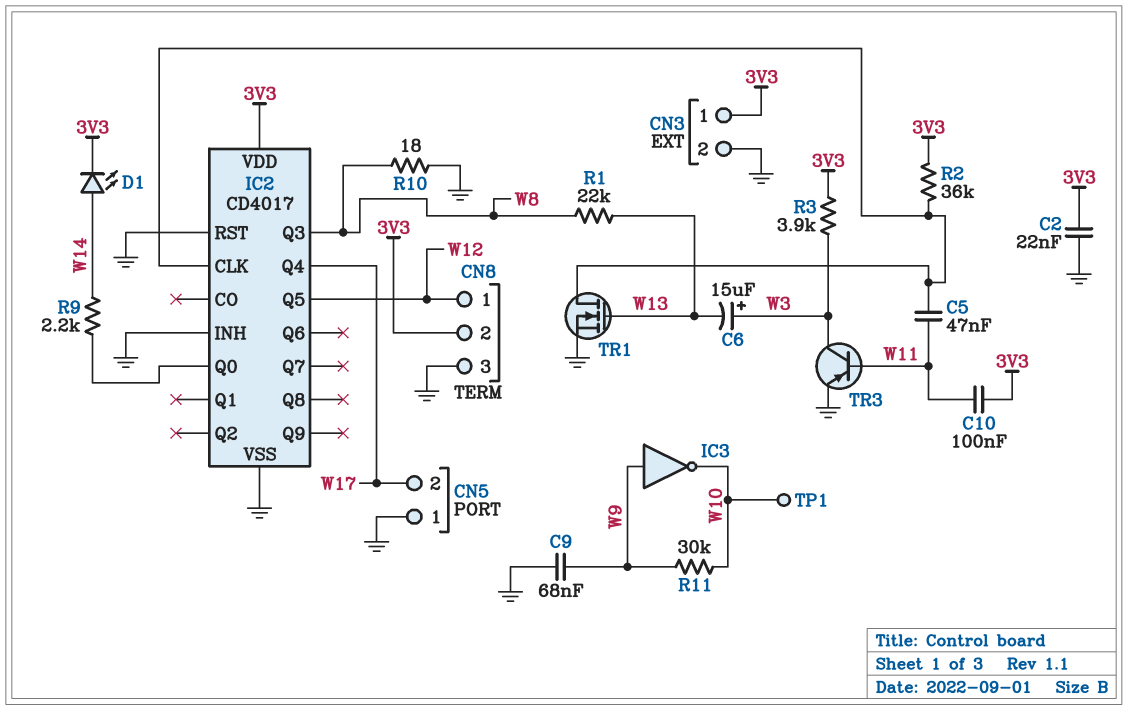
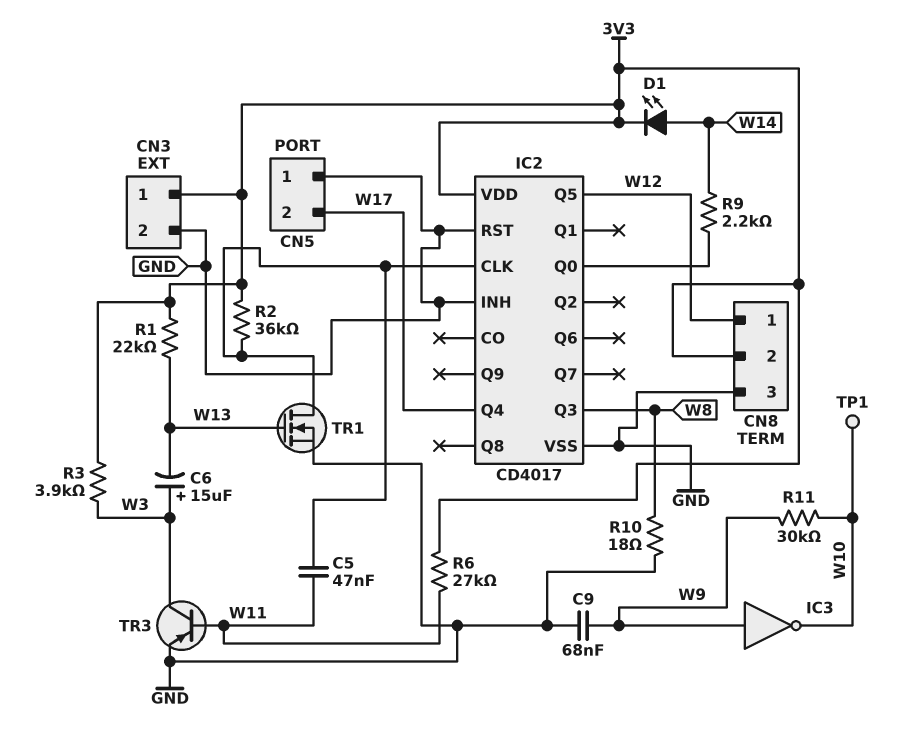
C2: 22nF (3V3, GND) -> none
C10: 100nF (3V3, W11) -> none
R1: 22k (W8, W13) -> 22k (3V3, W13)
R6: none -> 27k (3V3, W11)

